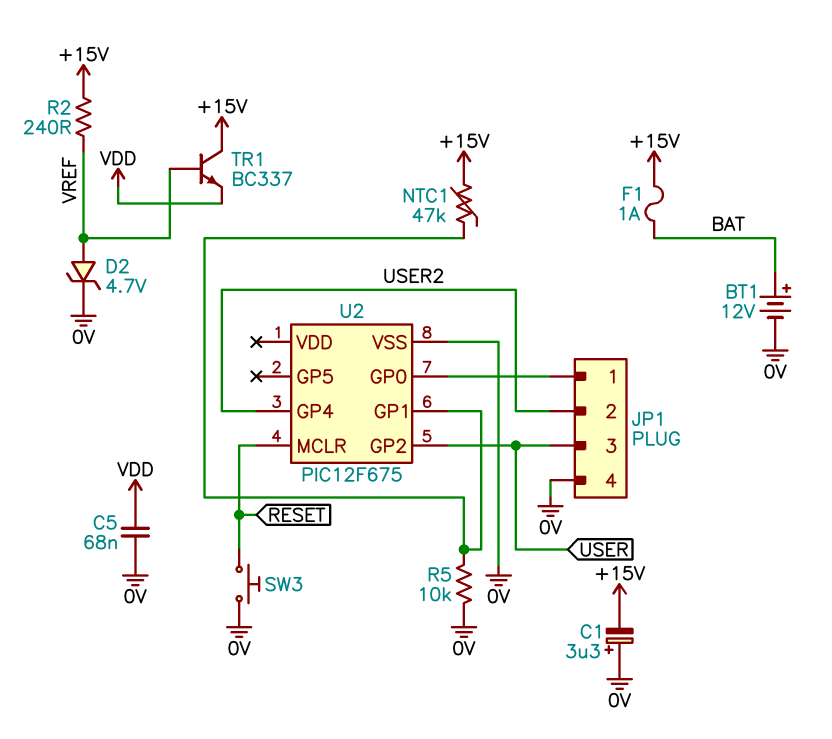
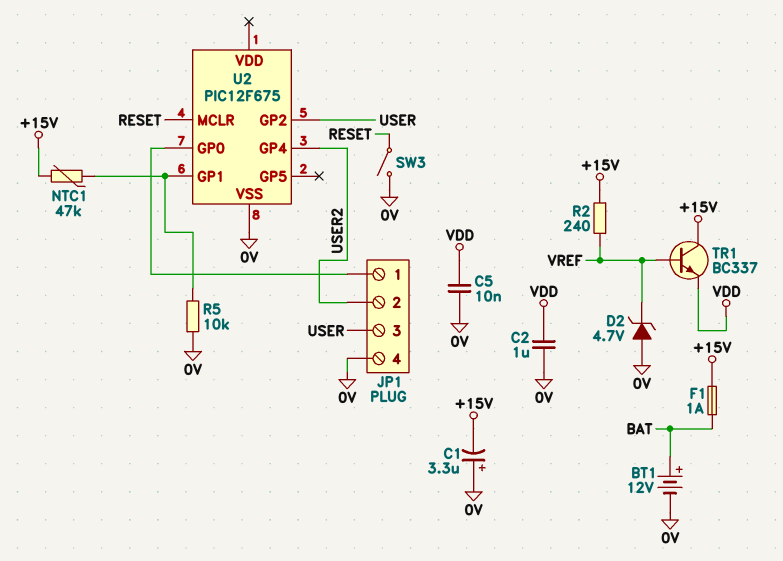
C2: none -> 1uF (0V, VDD)
C5: 68nF (0V, VDD) -> 10nF (0V, VDD)
D2: zener 4.7V (A VREF, K 0V) -> zener 4.7V (A 0V, K VREF)
SW3: button (0V, RESET) -> switch (0V, RESET)

